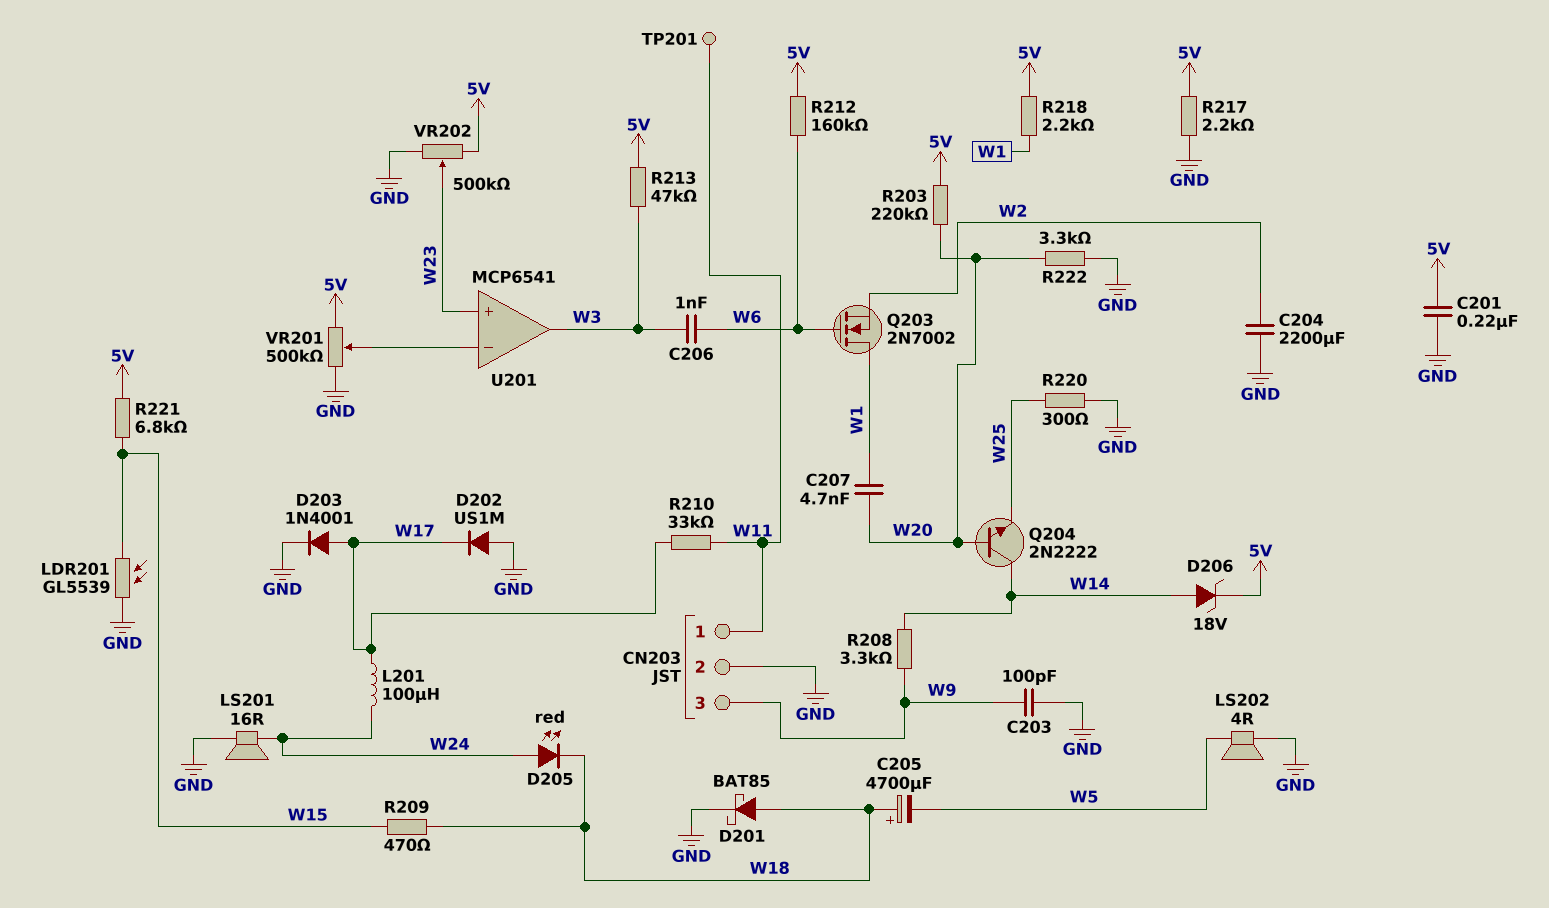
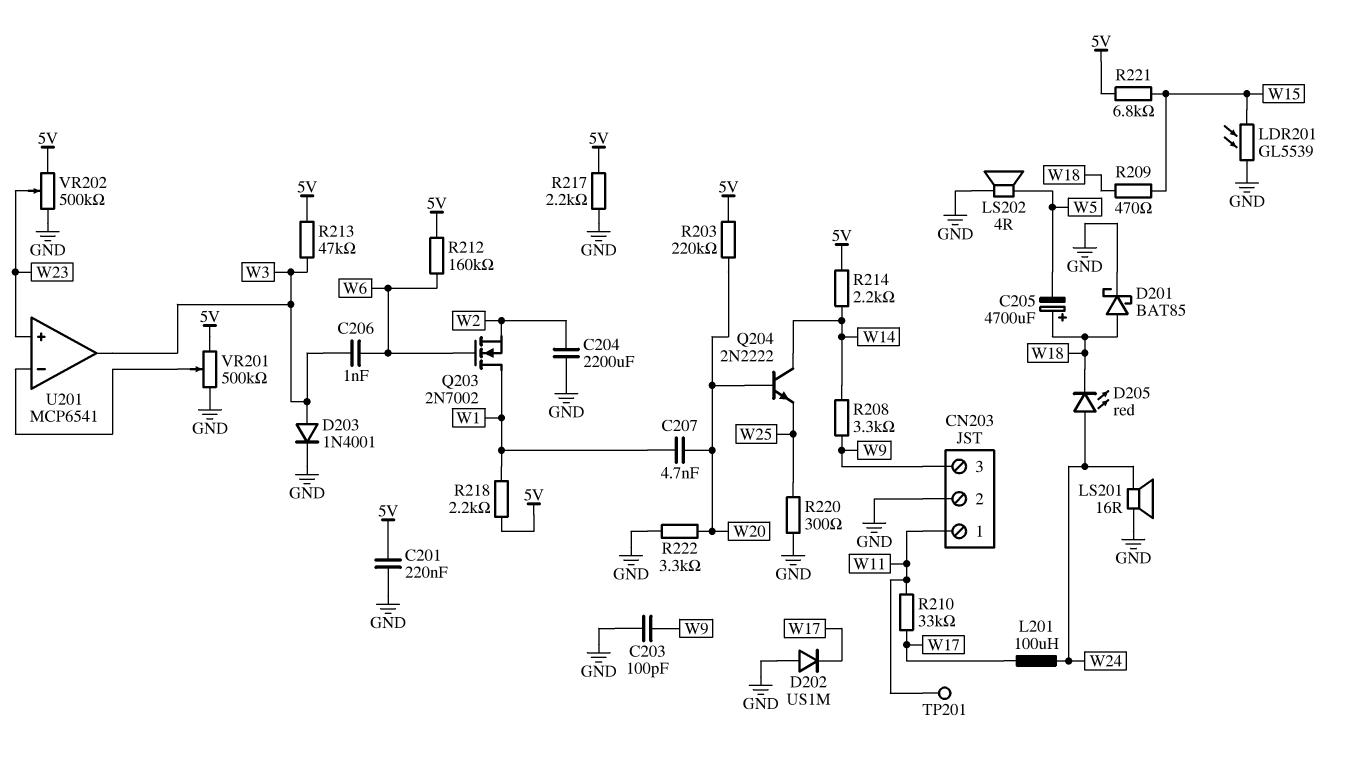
D203: diode 1N4001 (A W17, K GND) -> diode 1N4001 (A W3, K GND)
D206: zener 18V (A W14, K 5V) -> none
R214: none -> 2.2k (5V, W14)

